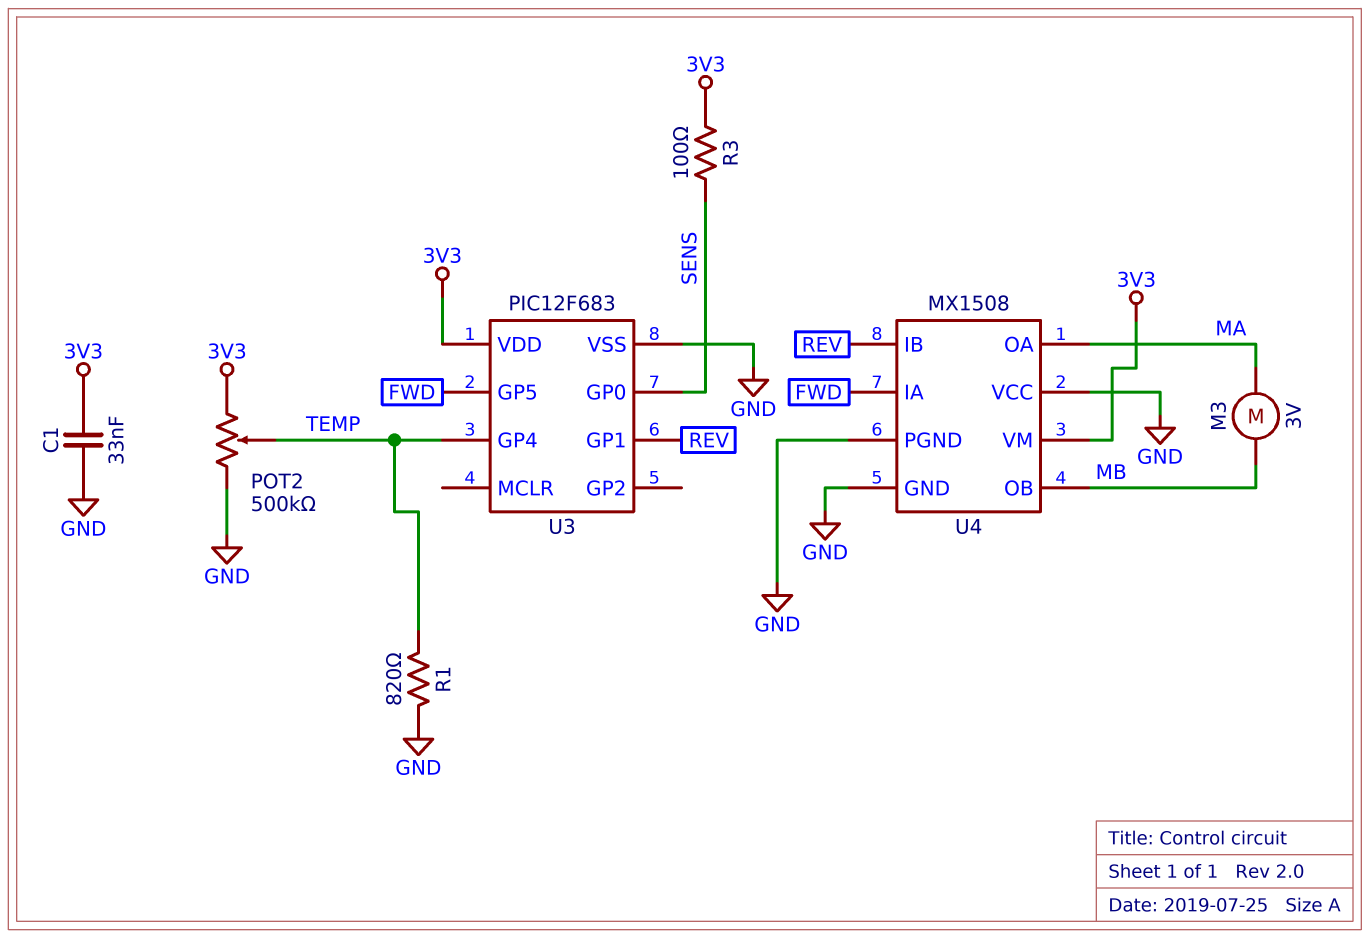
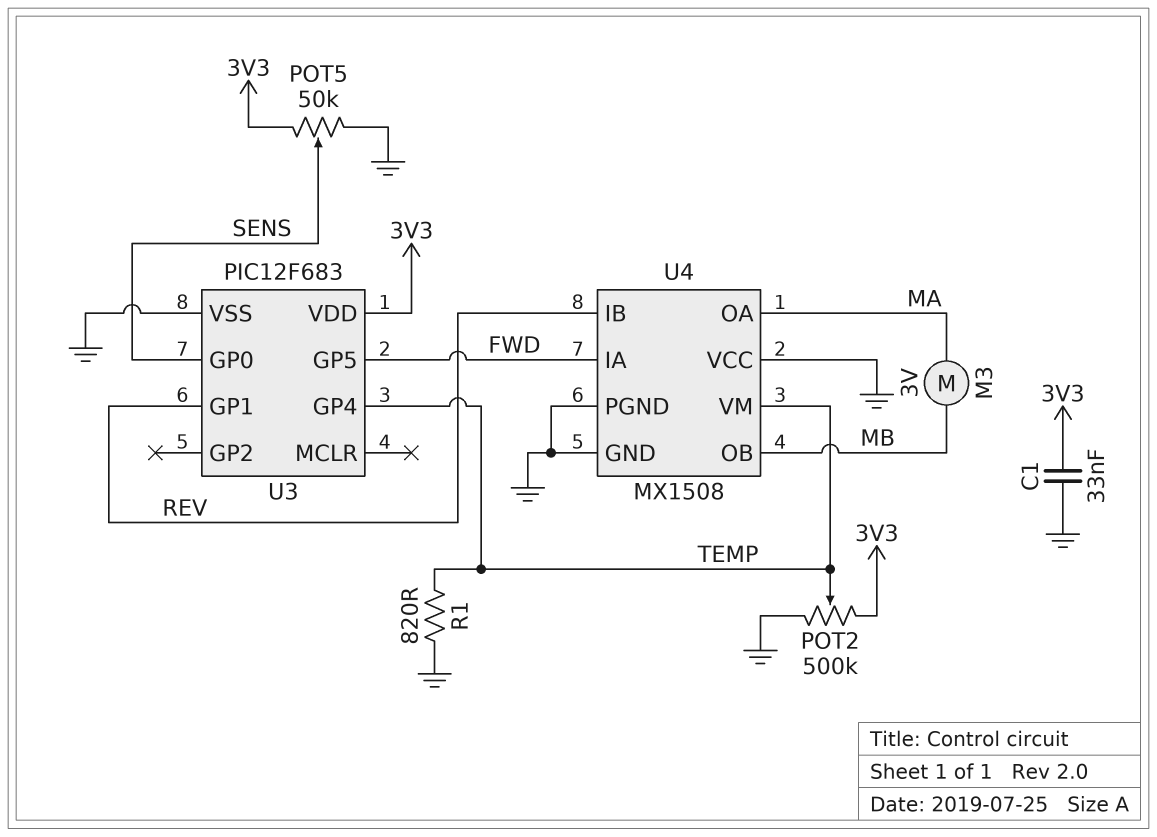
POT5: none -> 50k (3V3, GND, wiper SENS)
R3: 100 (3V3, SENS) -> none
U4 pin VM: 3V3 -> TEMP

